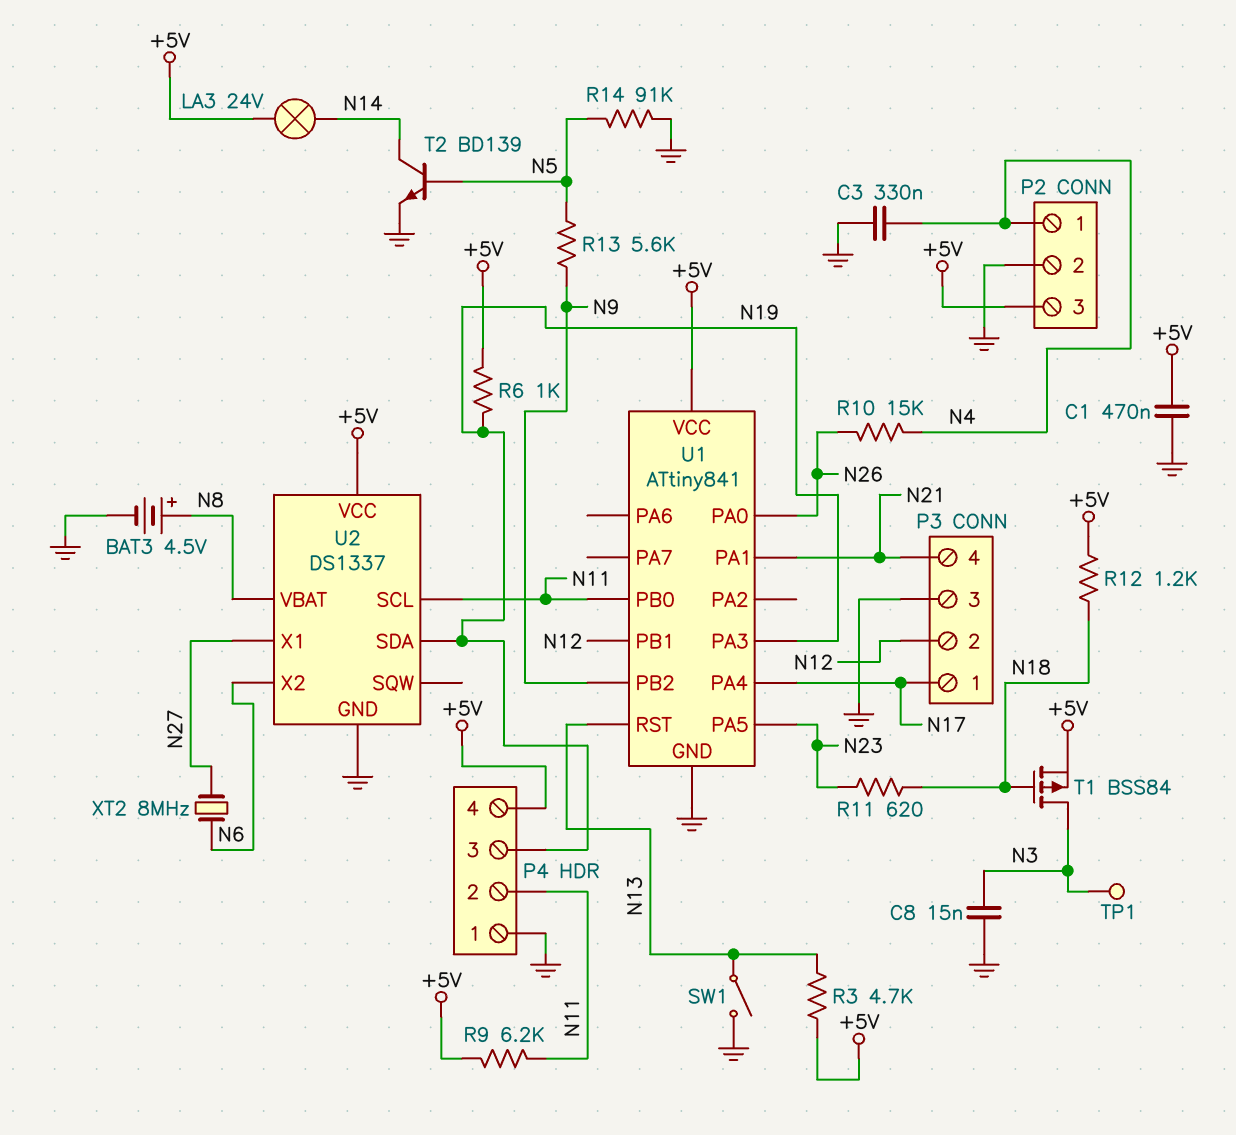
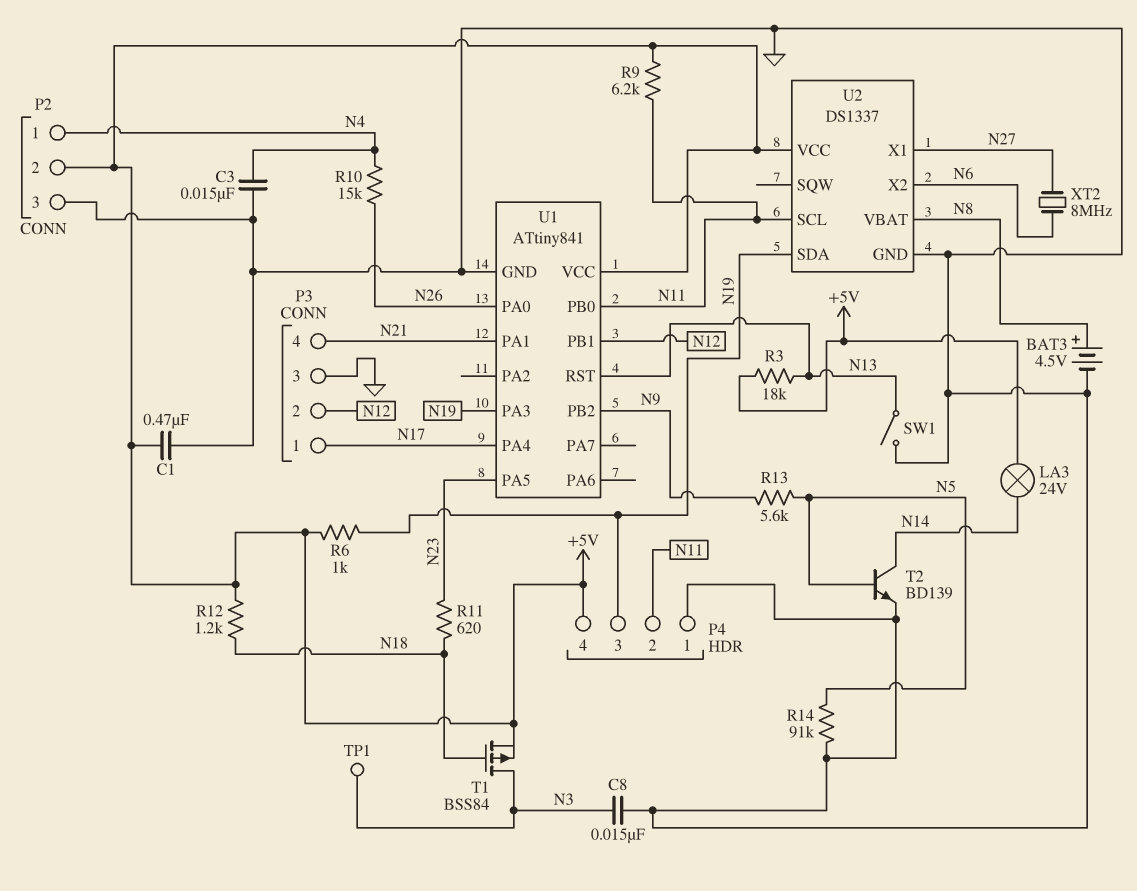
C3: 330nF (GND, N4) -> 15nF (GND, N4)
P2 pin 2: GND -> +5V
P2 pin 3: +5V -> GND
R3: 4.7k (+5V, N13) -> 18k (+5V, N13)

